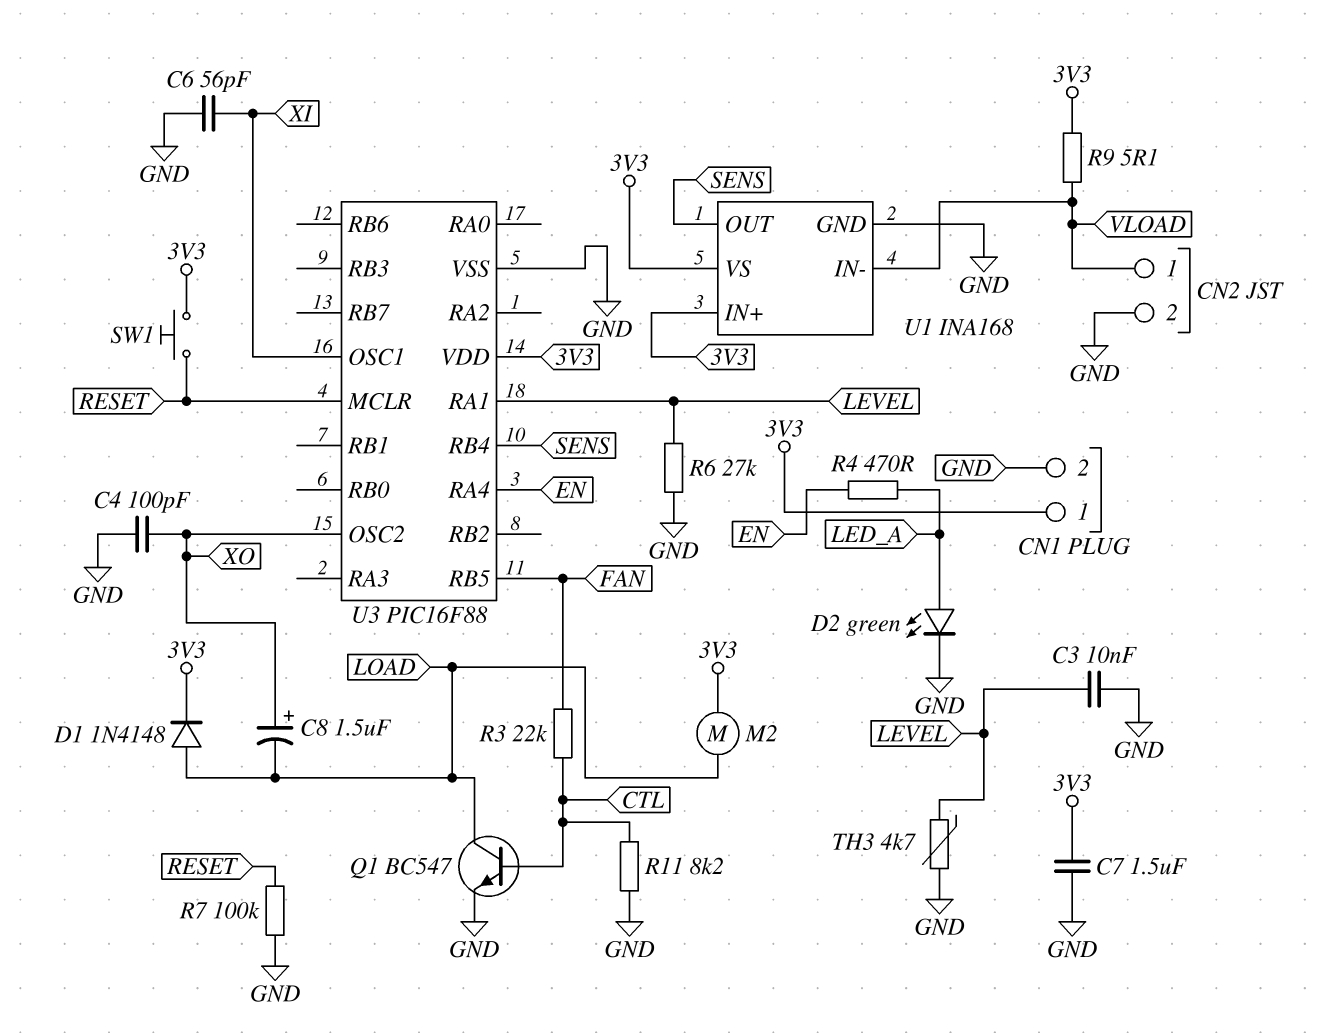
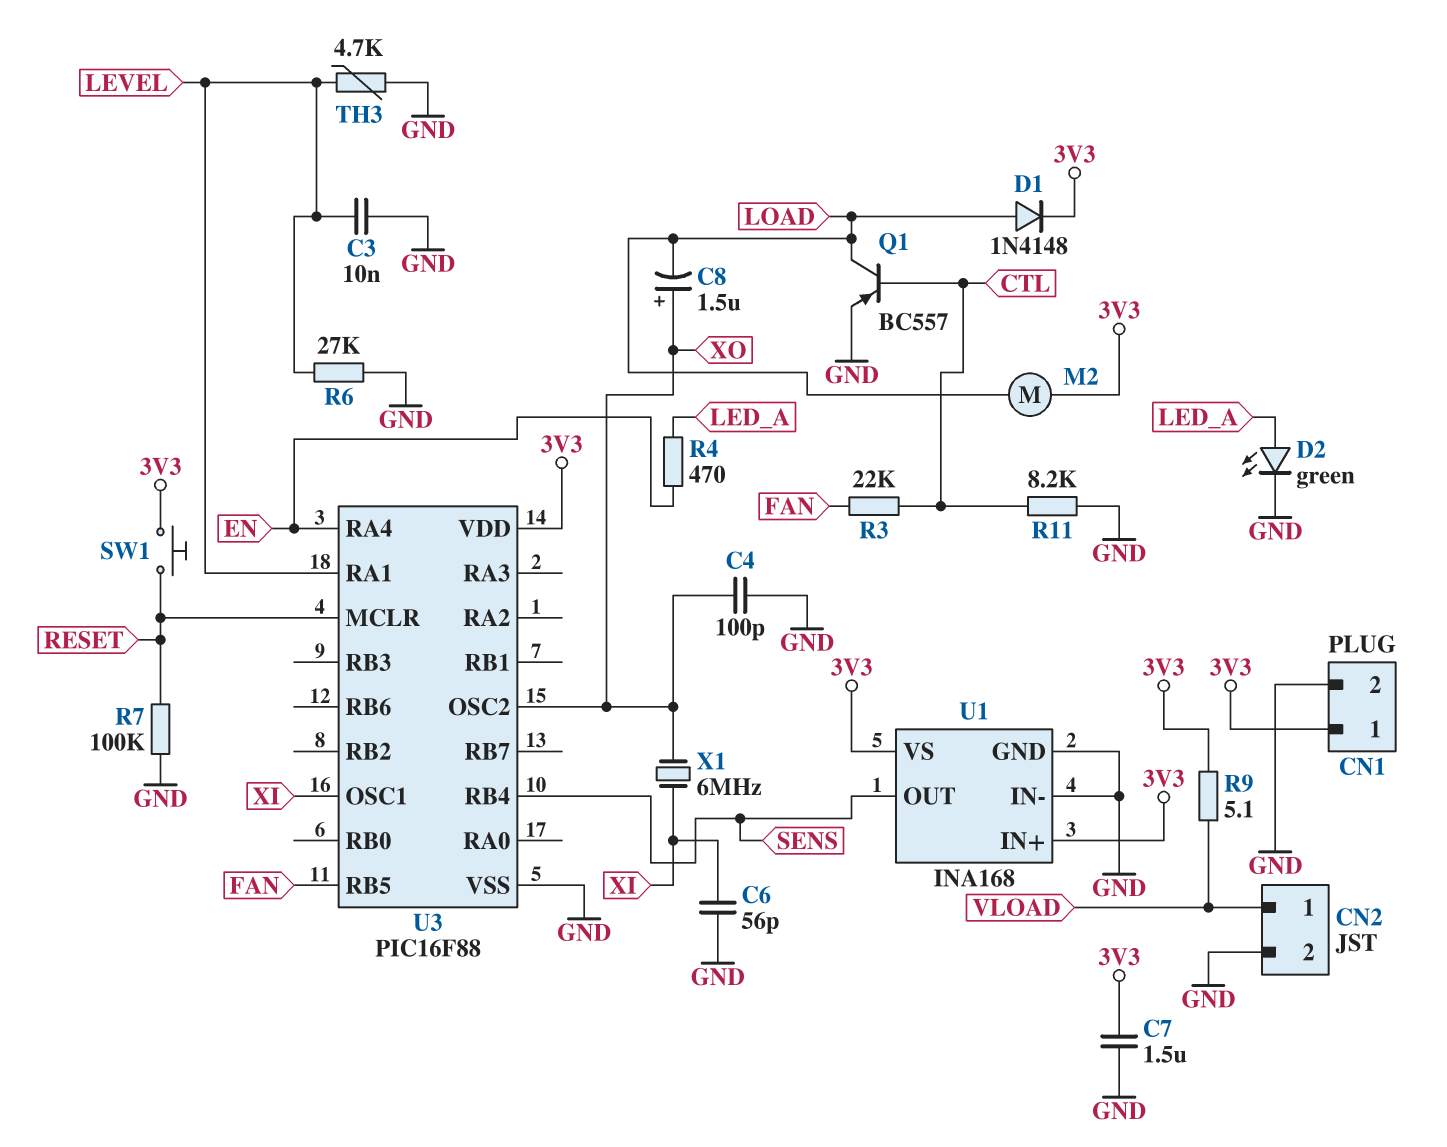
Q1: NPN BC547 (B CTL, C LOAD, E GND) -> PNP BC557 (B CTL, C LOAD, E GND)
U1 pin IN-: VLOAD -> GND
X1: none -> 6MHz (XI, XO)

